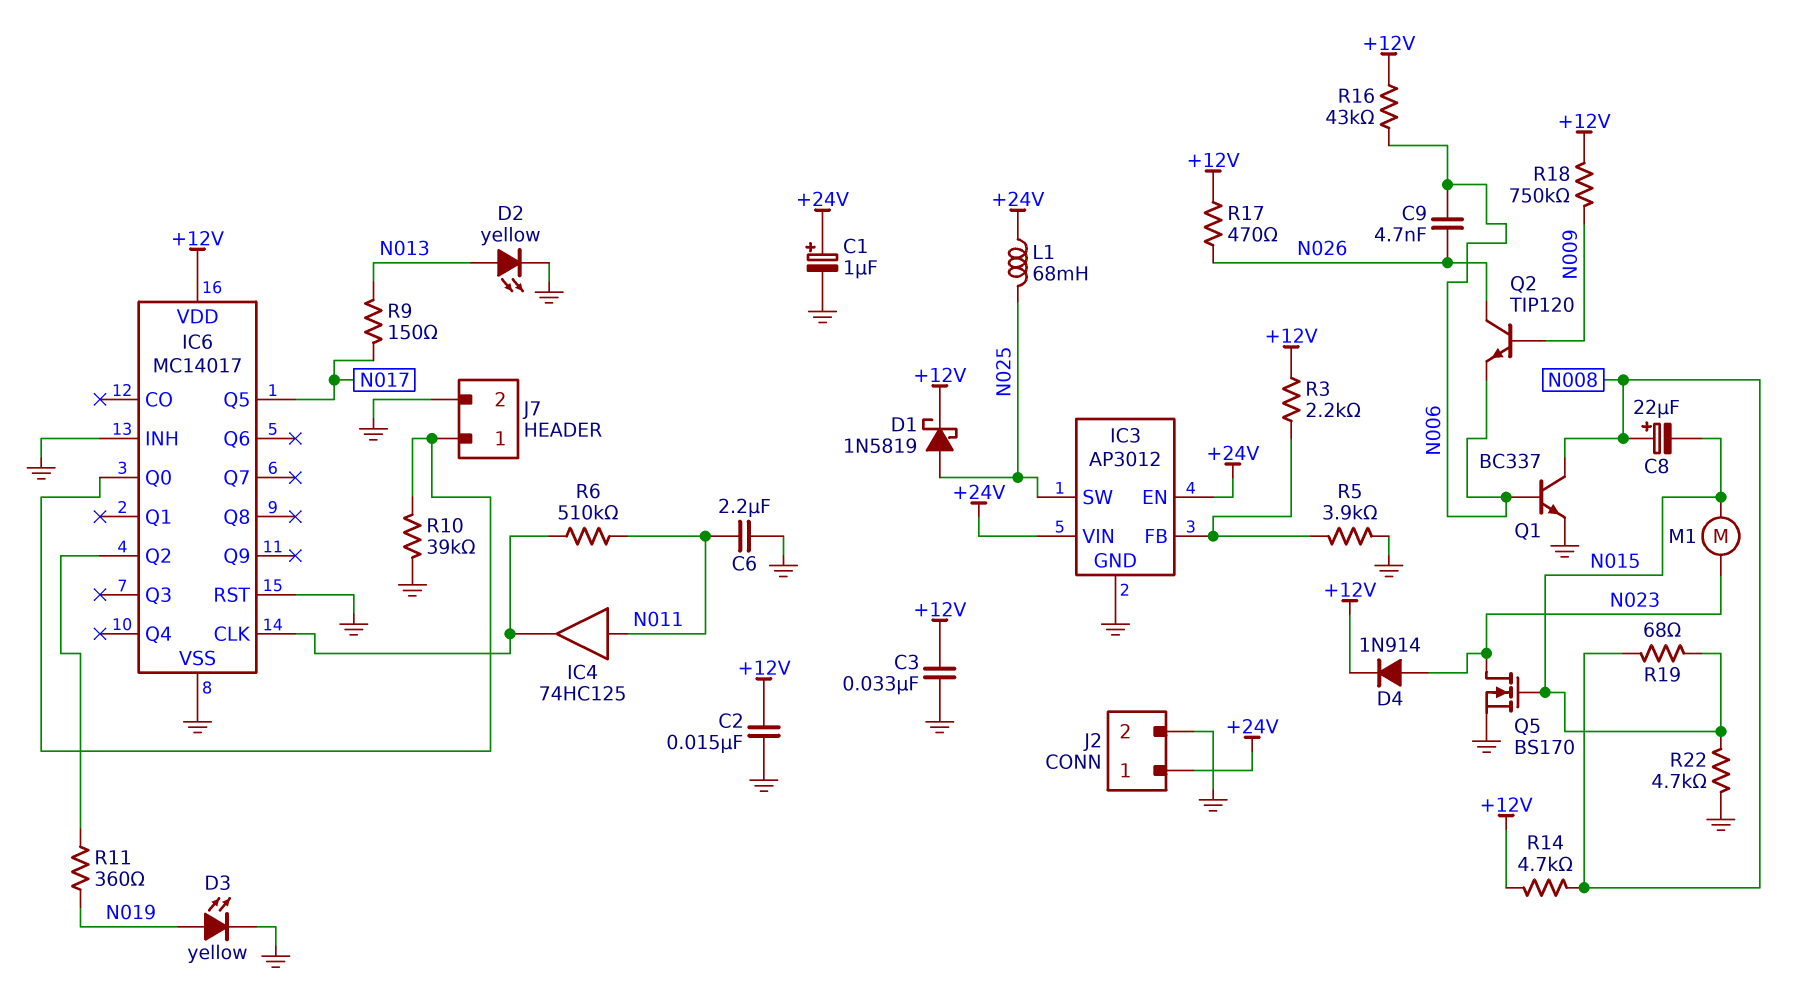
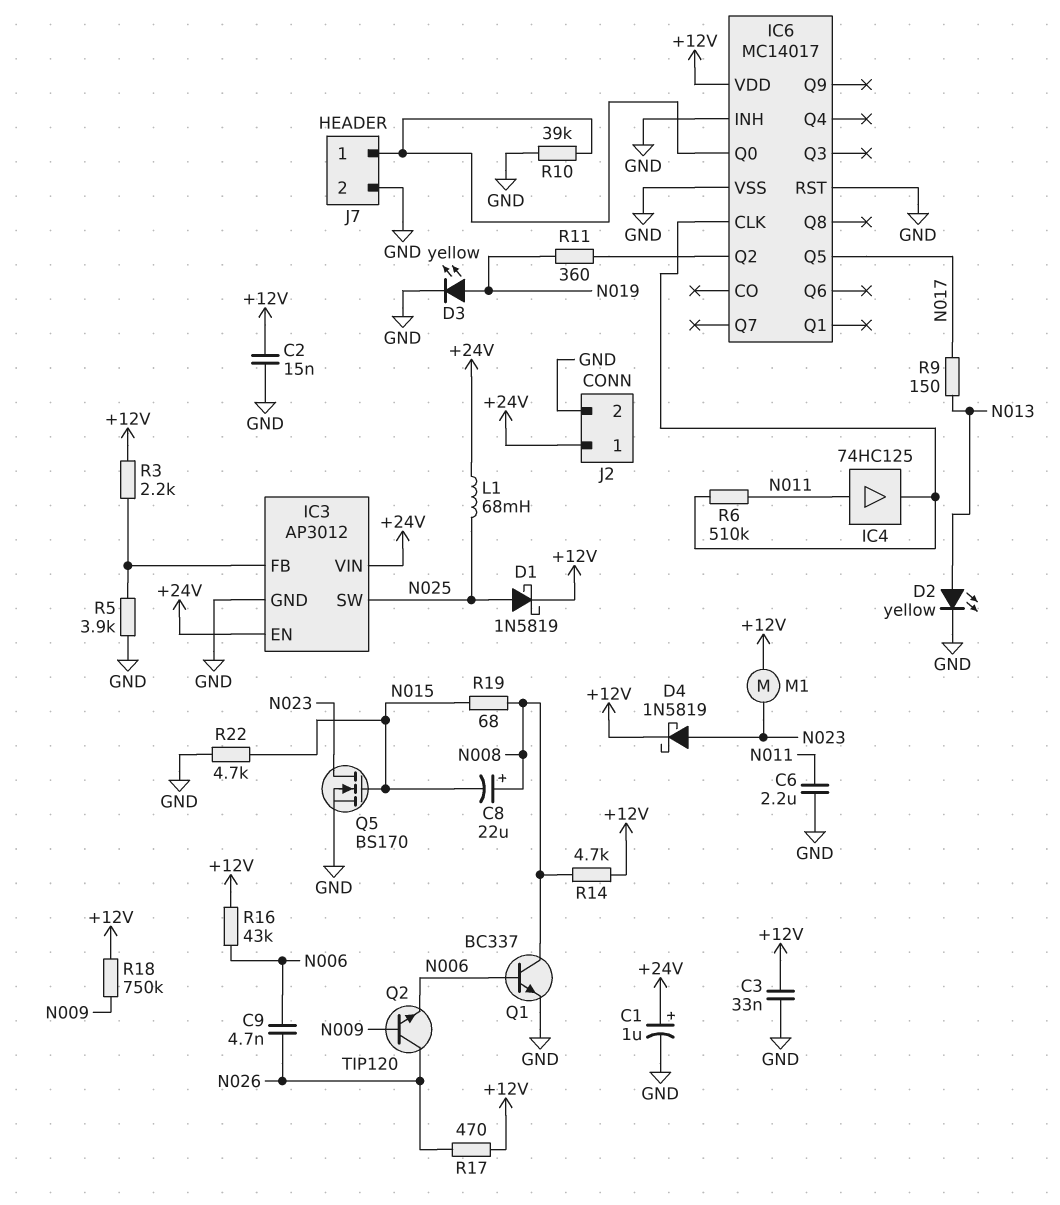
D4: diode 1N914 (A N023, K +12V) -> schottky 1N5819 (A N023, K +12V)
M1: motor (N015, N023) -> motor (+12V, N023)

